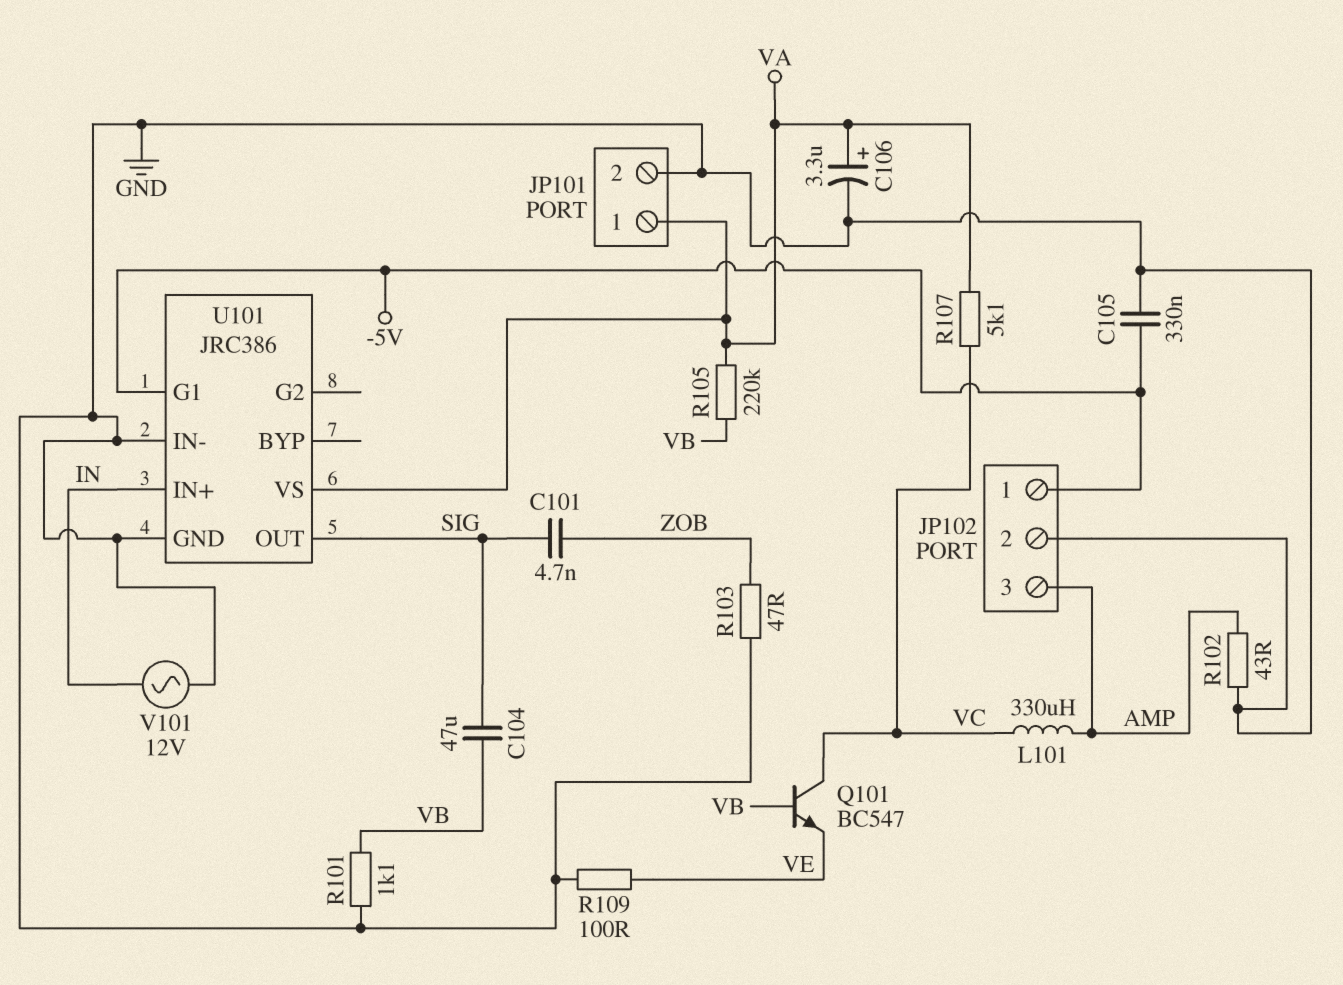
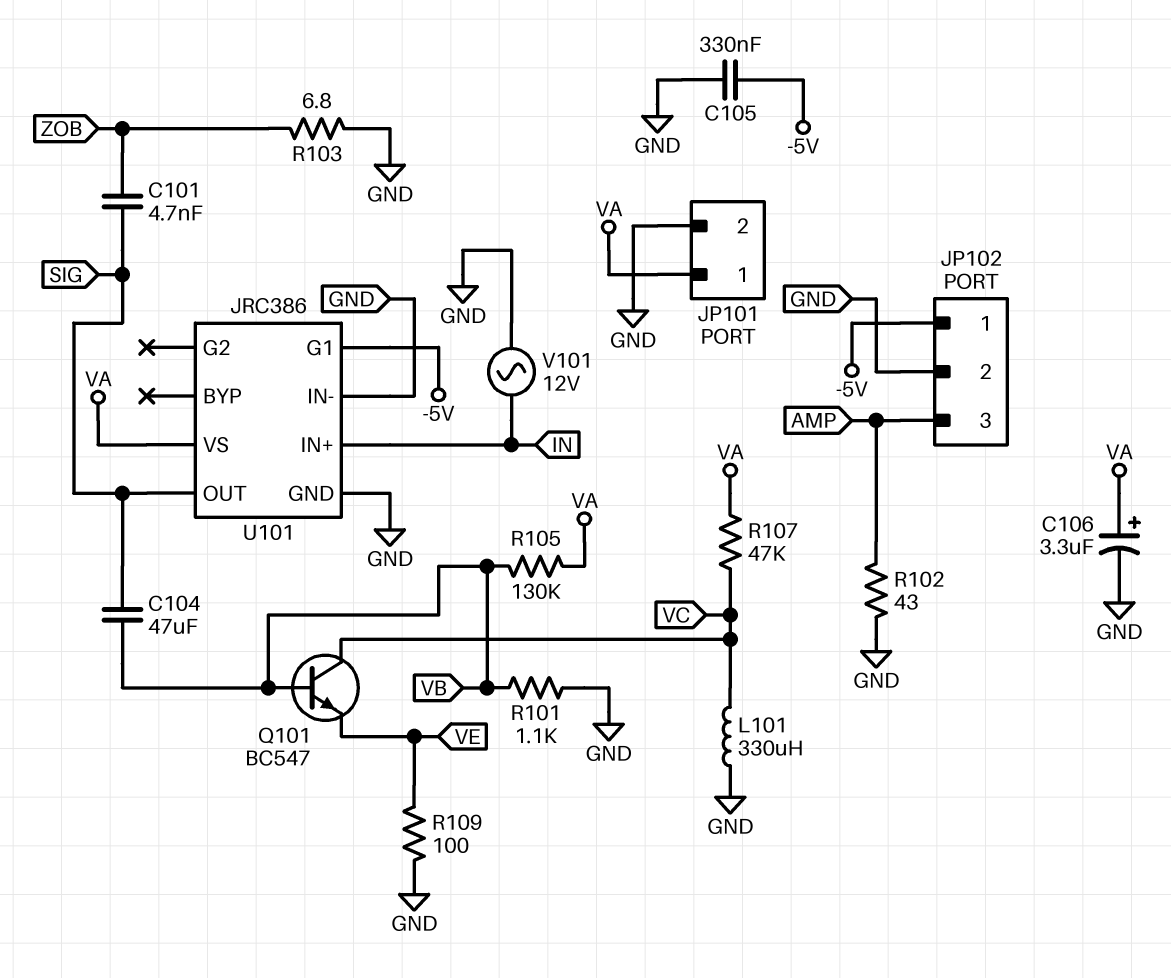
L101: 330uH (AMP, VC) -> 330uH (GND, VC)
R103: 47 (GND, ZOB) -> 6.8 (GND, ZOB)
R105: 220k (VA, VB) -> 130k (VA, VB)
R107: 5.1k (VA, VC) -> 47k (VA, VC)

